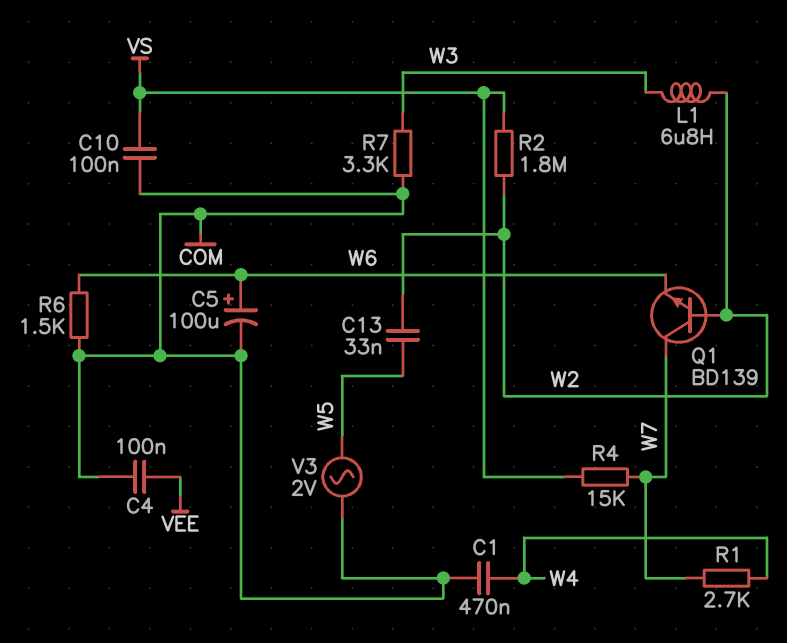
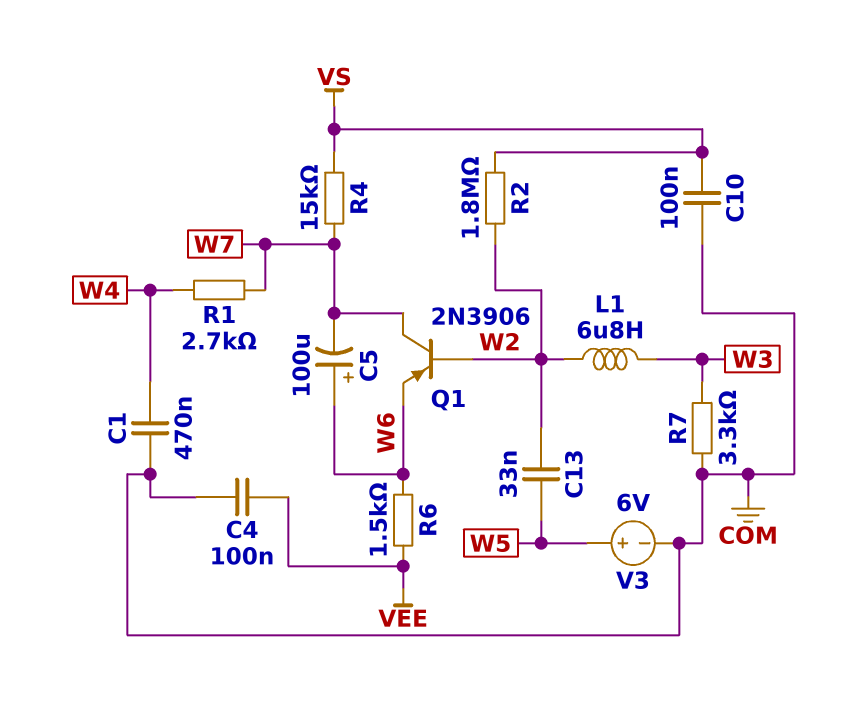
C5: 100uF (plus W6, minus COM) -> 100uF (plus W6, minus W7)
Q1: NPN BD139 (B W2, C W7, E W6) -> PNP 2N3906 (B W2, C W7, E W6)
R6: 1.5k (COM, W6) -> 1.5k (VEE, W6)
V3: AC 2V (COM, W5) -> 6V (plus W5, minus COM)

